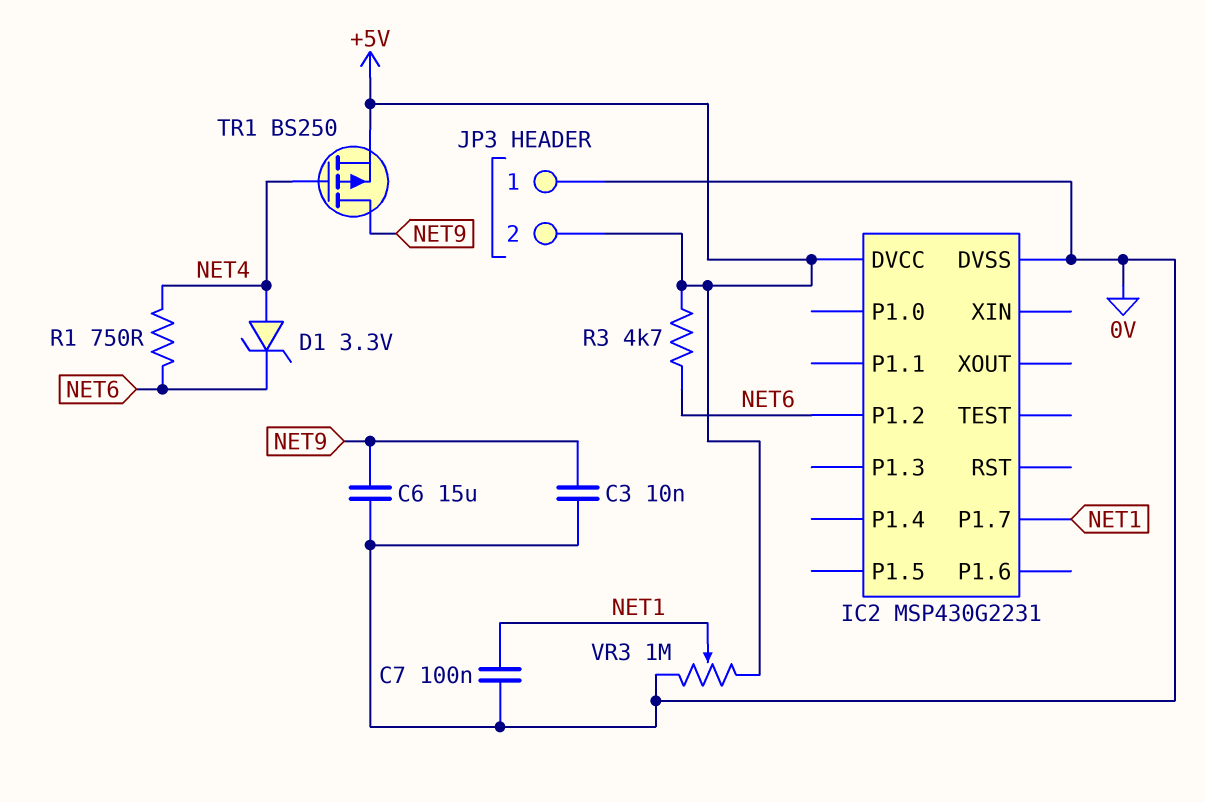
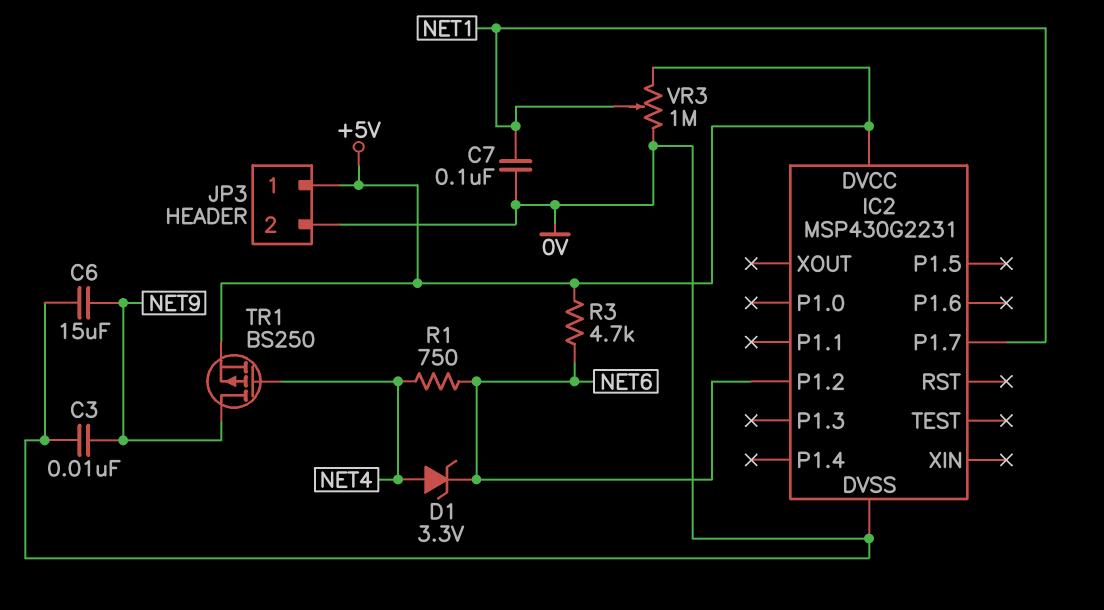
JP3 pin 1: 0V -> +5V
JP3 pin 2: +5V -> 0V

